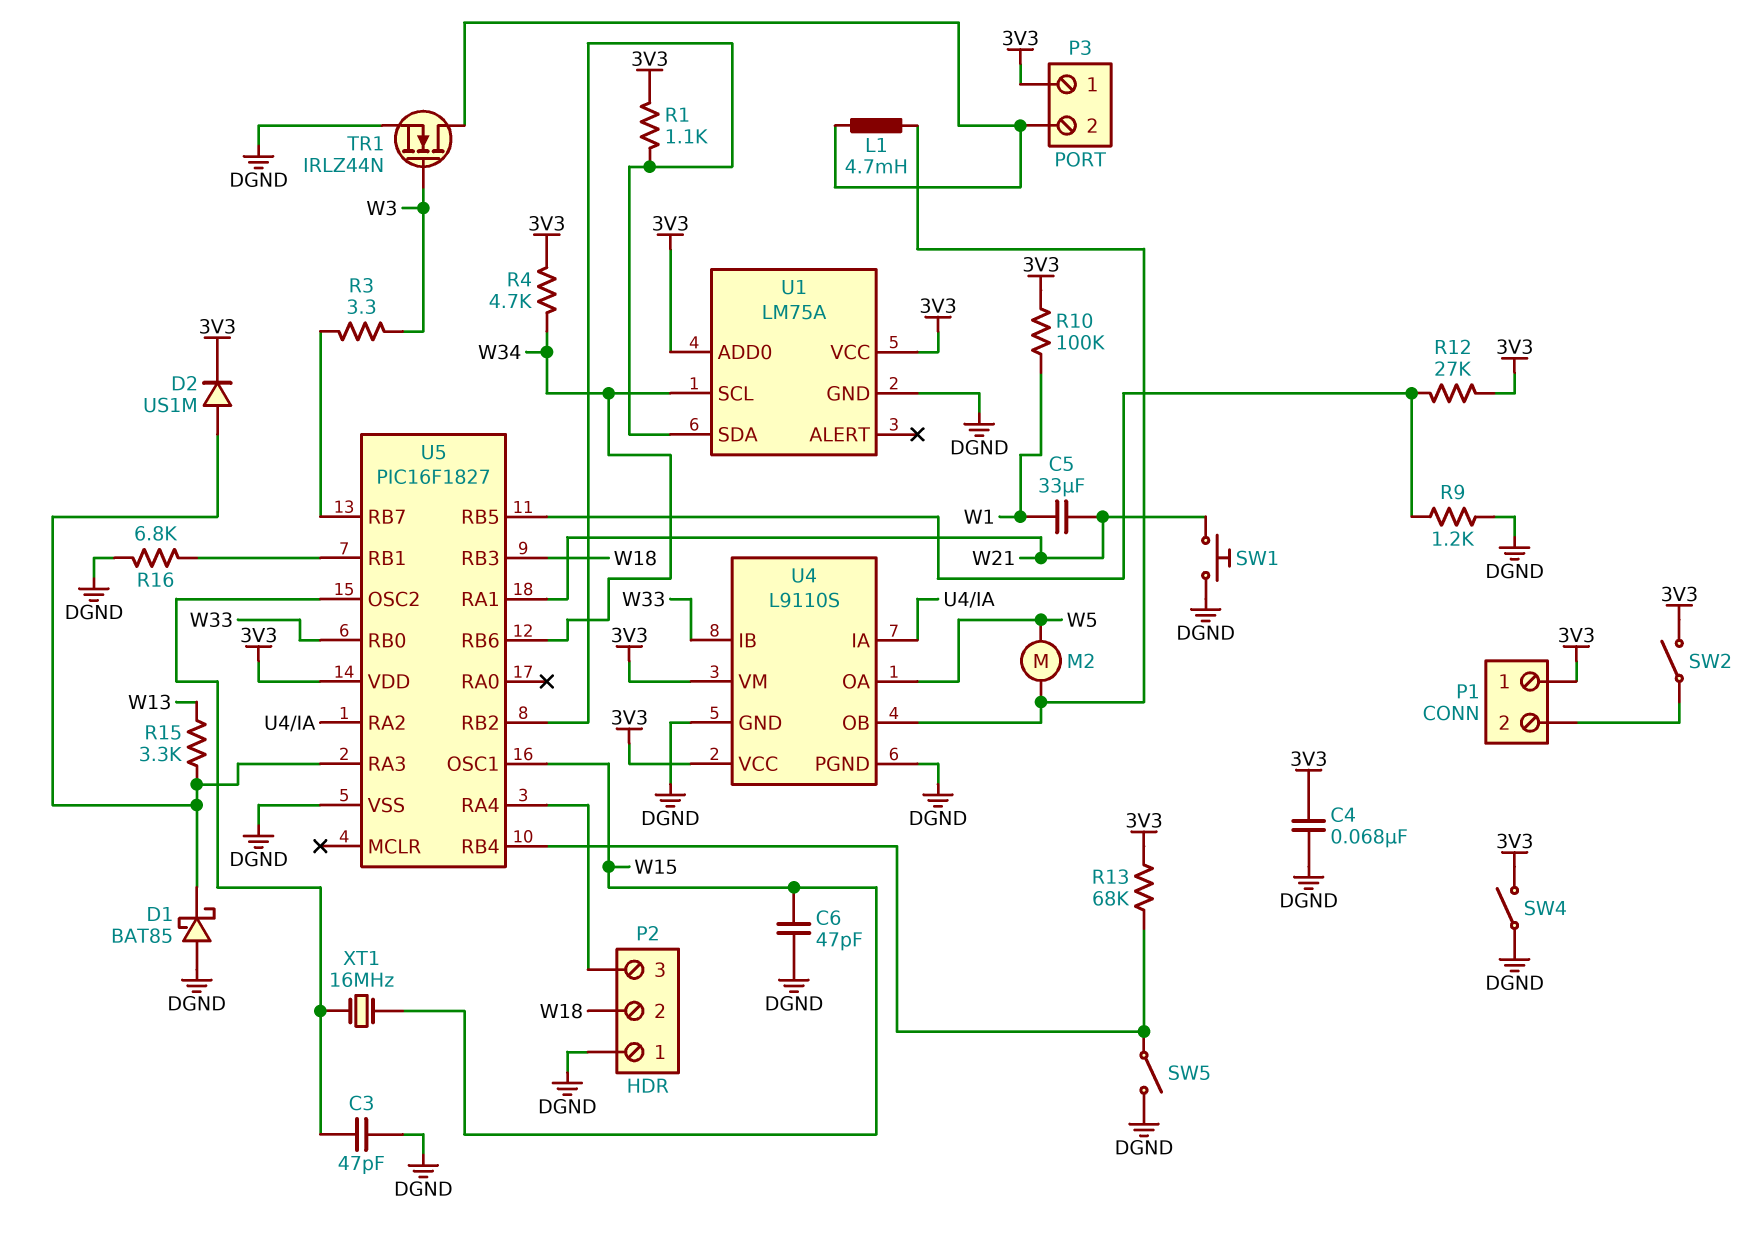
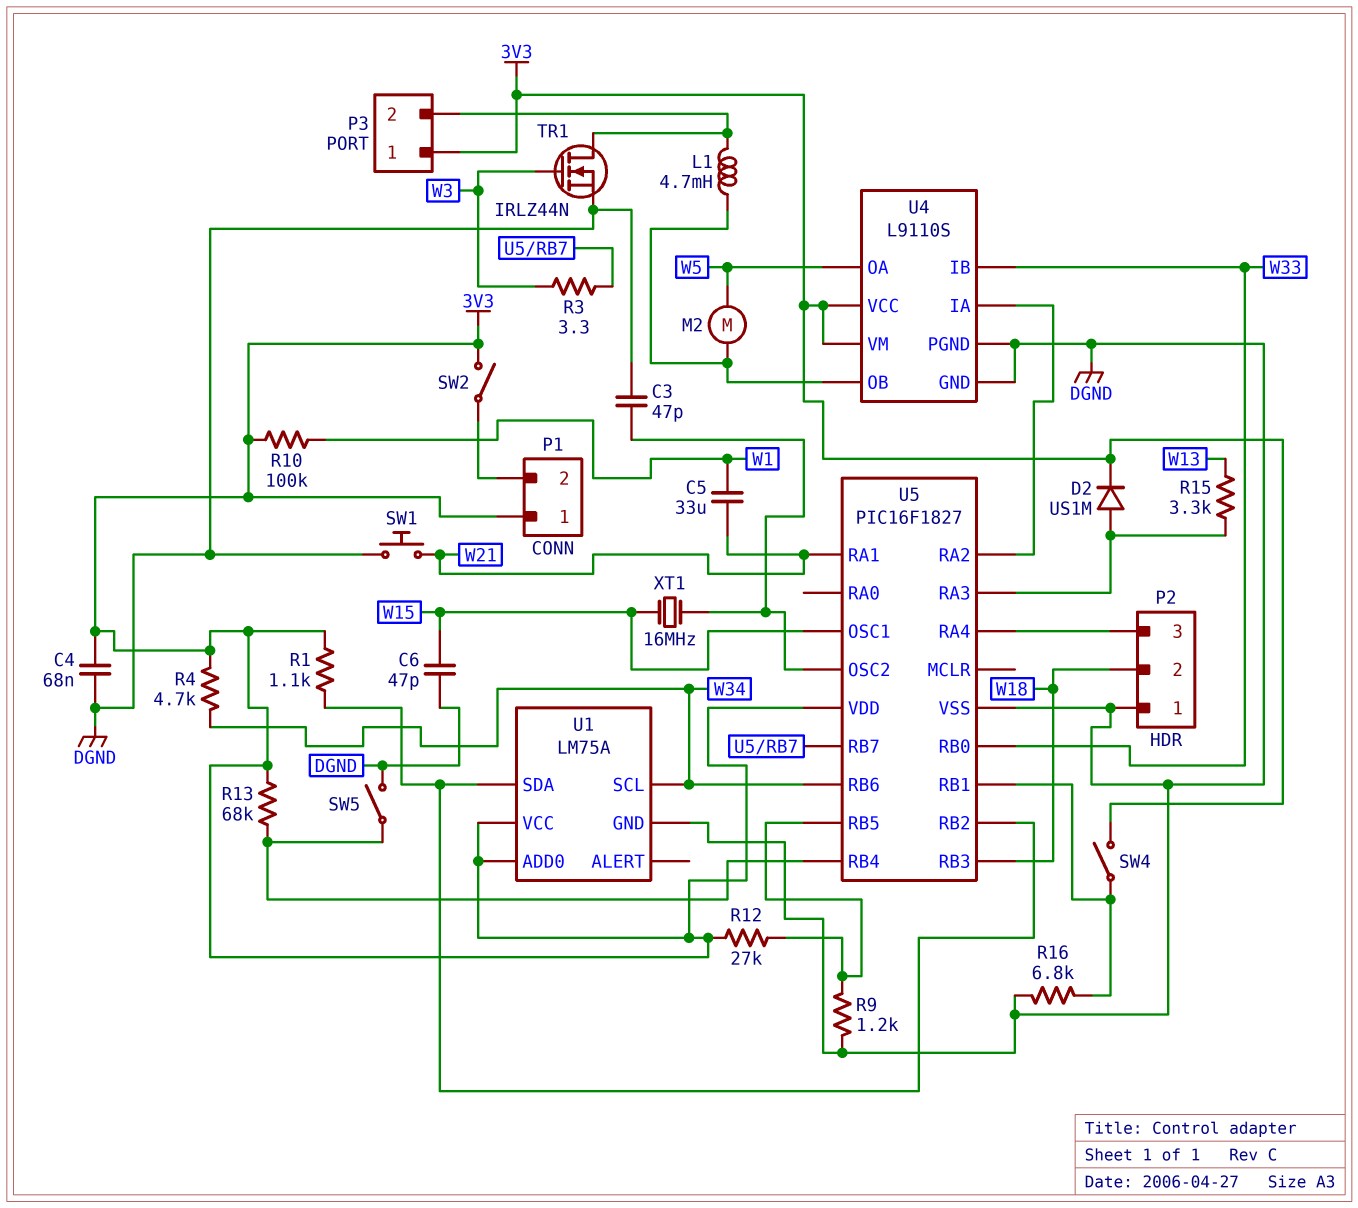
D1: schottky BAT85 (A DGND, K U5/RA3) -> none
SW4: switch (3V3, DGND) -> switch (3V3, U5/RB1)

